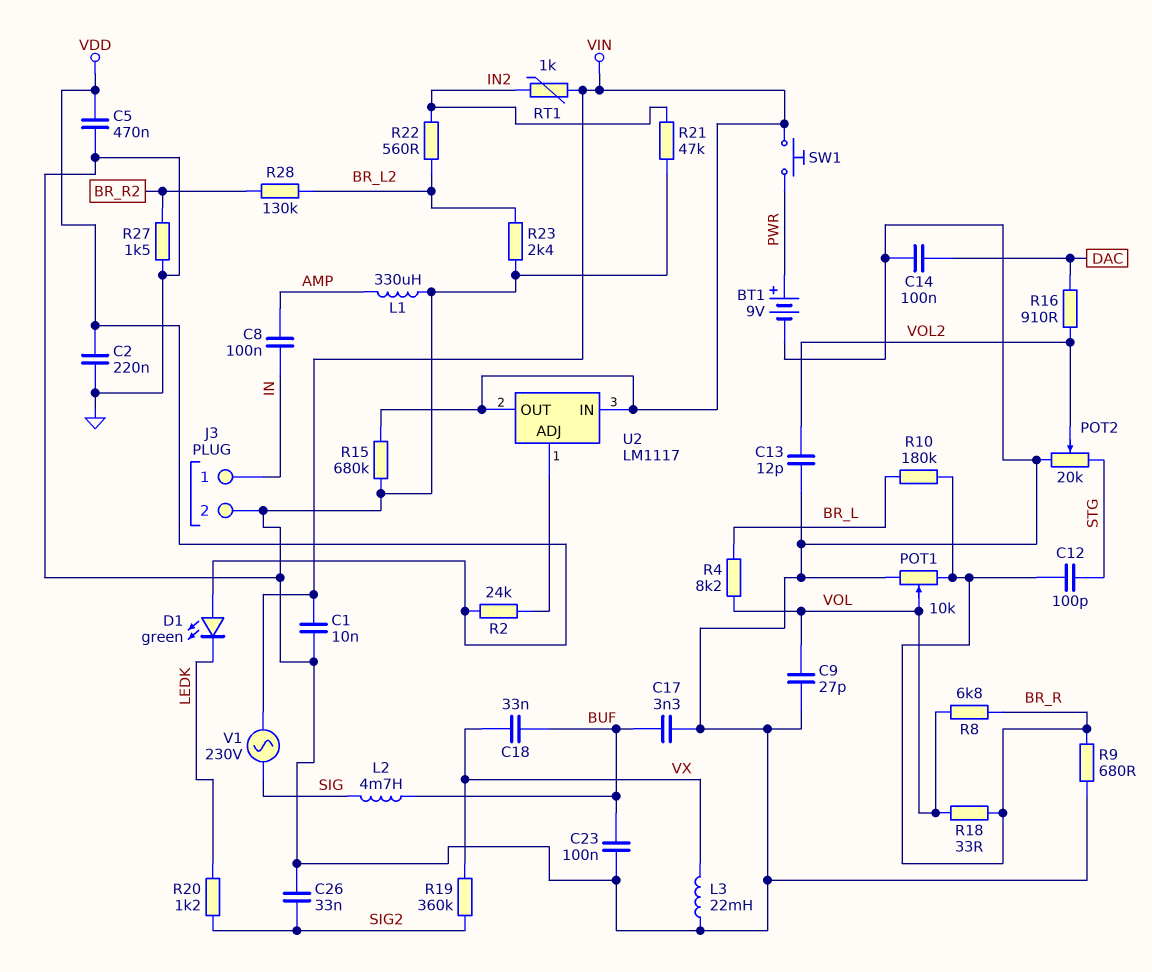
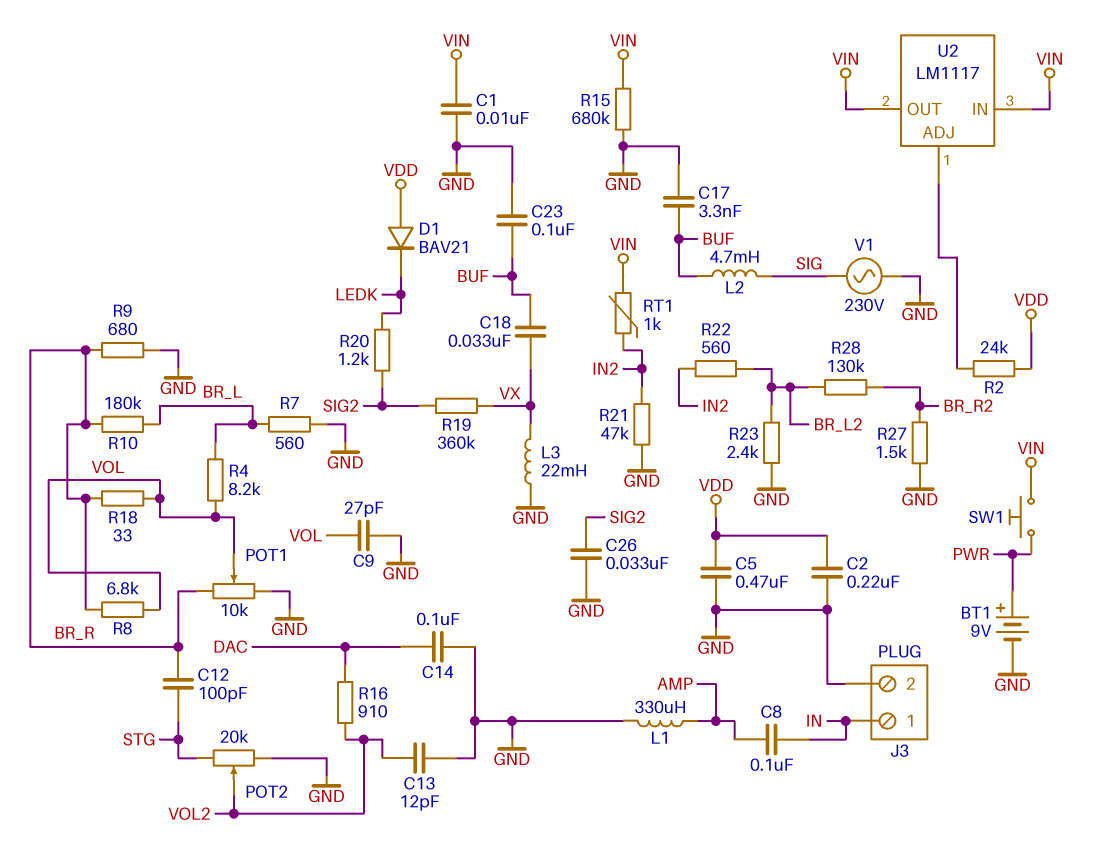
D1: LED green (A VDD, K LEDK) -> diode BAV21 (A VDD, K LEDK)
R7: none -> 560 (BR_L, GND)
V1: AC 230V (SIG, VIN) -> AC 230V (GND, SIG)

